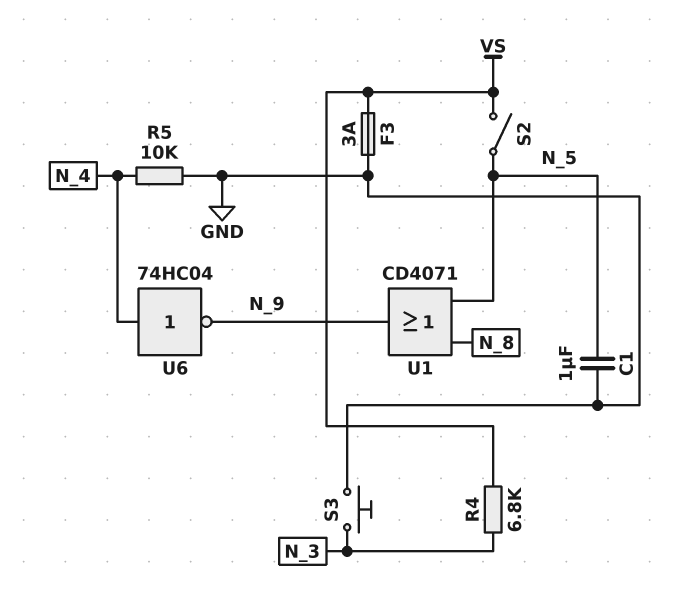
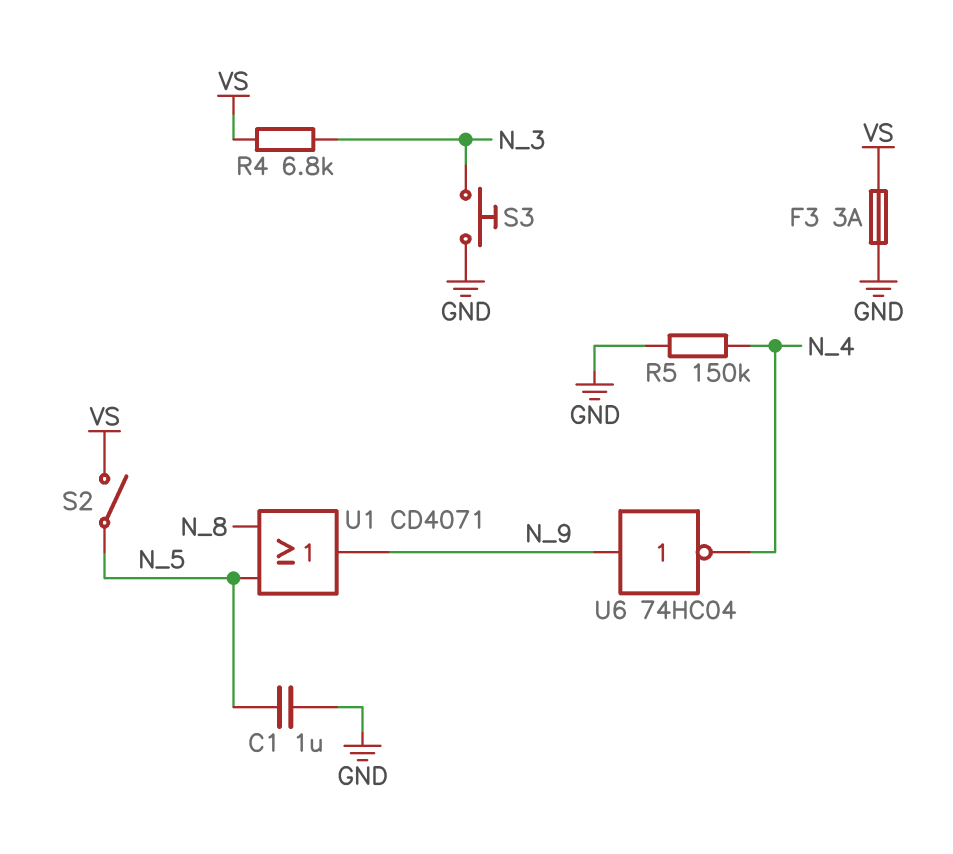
R5: 10k (GND, N_4) -> 150k (GND, N_4)
U6: NOT 74HC04 (in N_4, out N_9) -> NOT 74HC04 (in N_9, out N_4)

